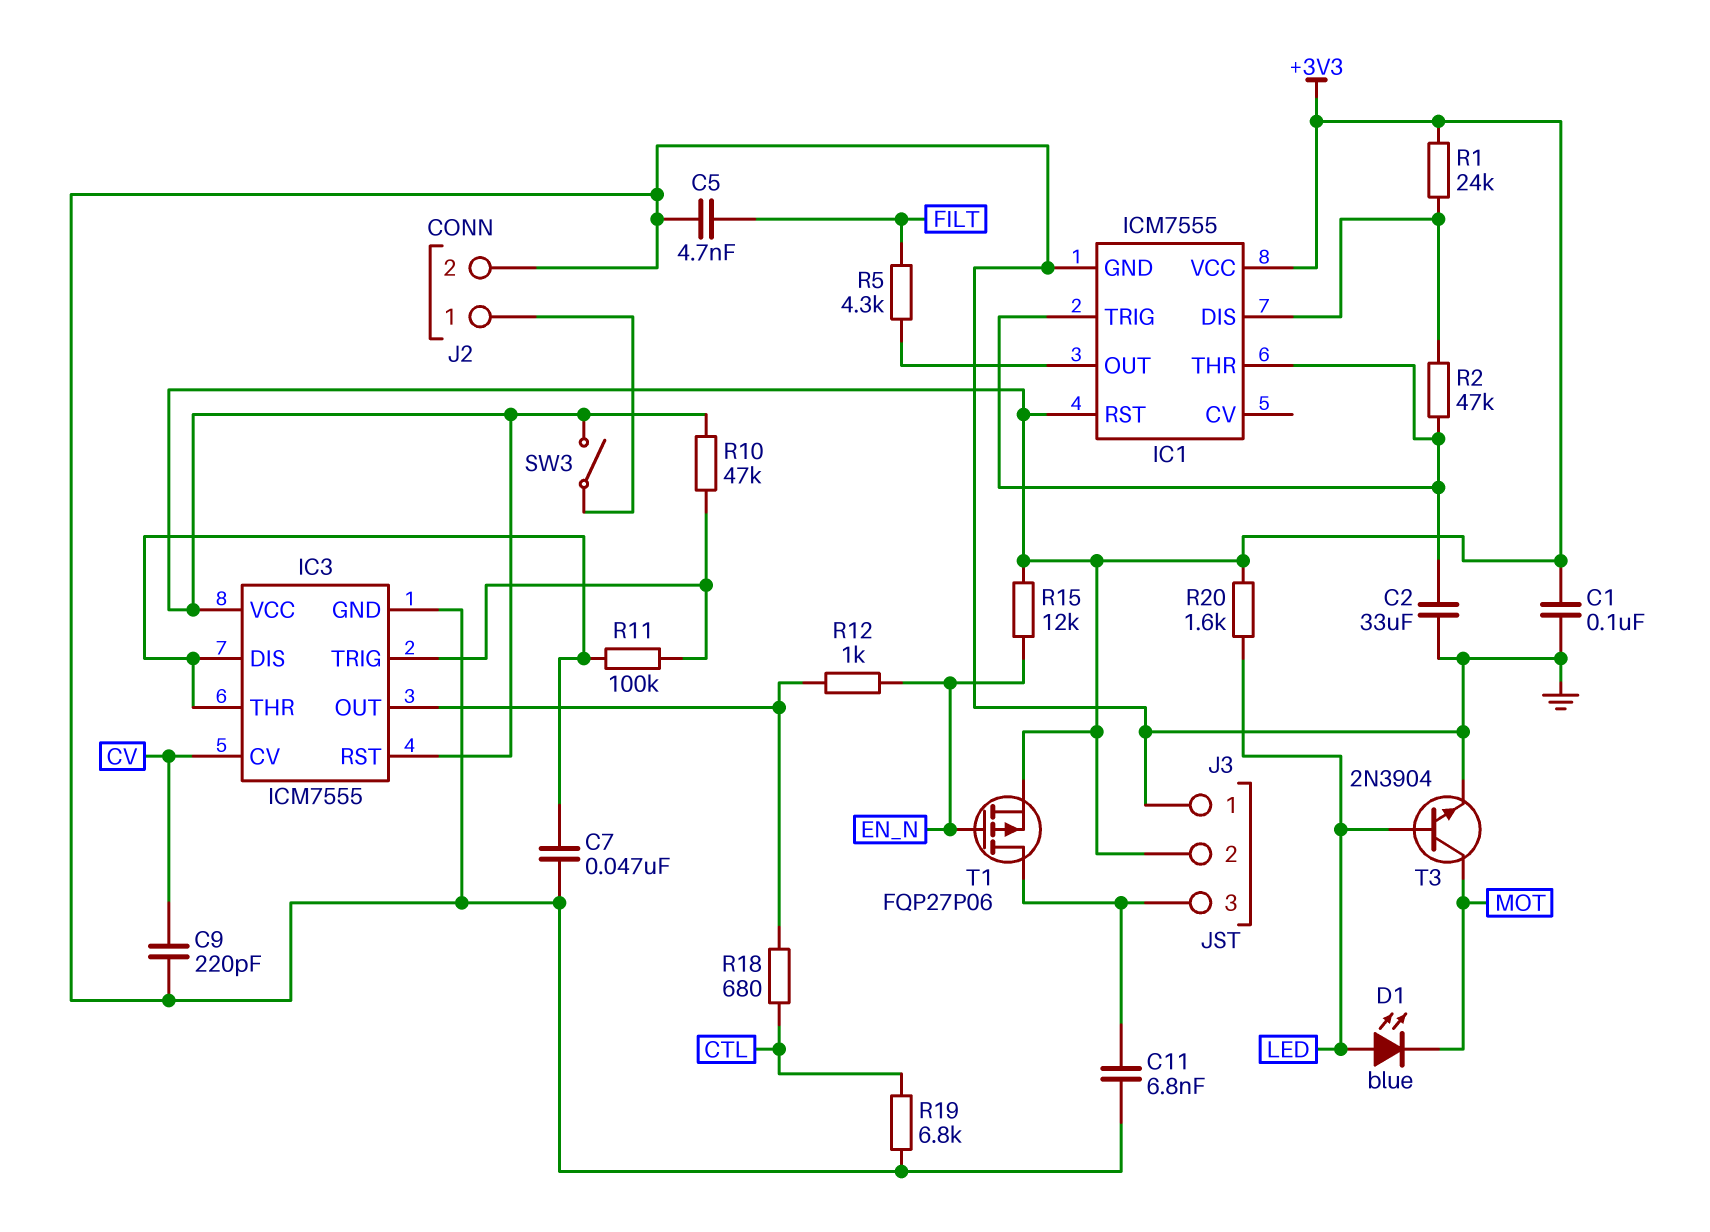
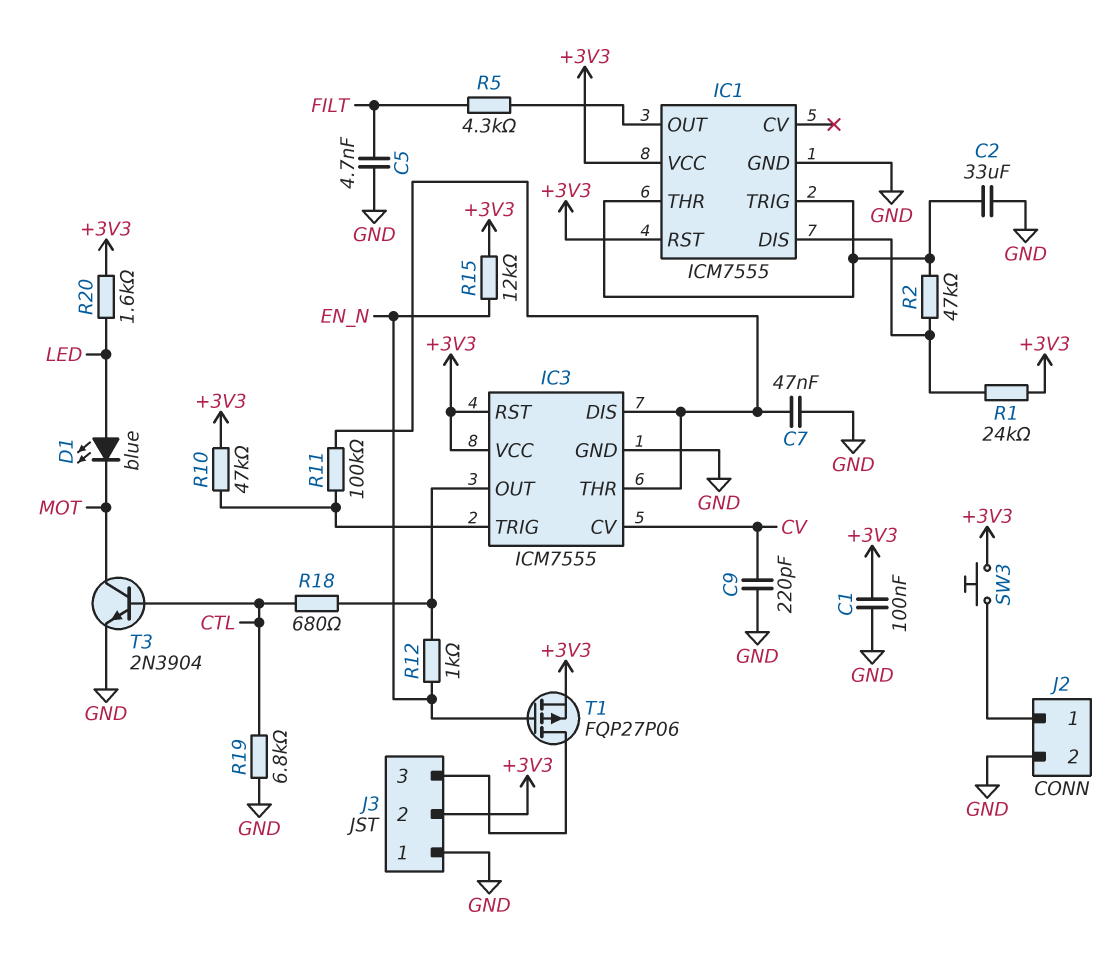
C11: 6.8nF (GND, J3/3) -> none
SW3: switch (+3V3, J2/1) -> button (+3V3, J2/1)
T3: NPN 2N3904 (B LED, C MOT, E GND) -> NPN 2N3904 (B CTL, C MOT, E GND)

